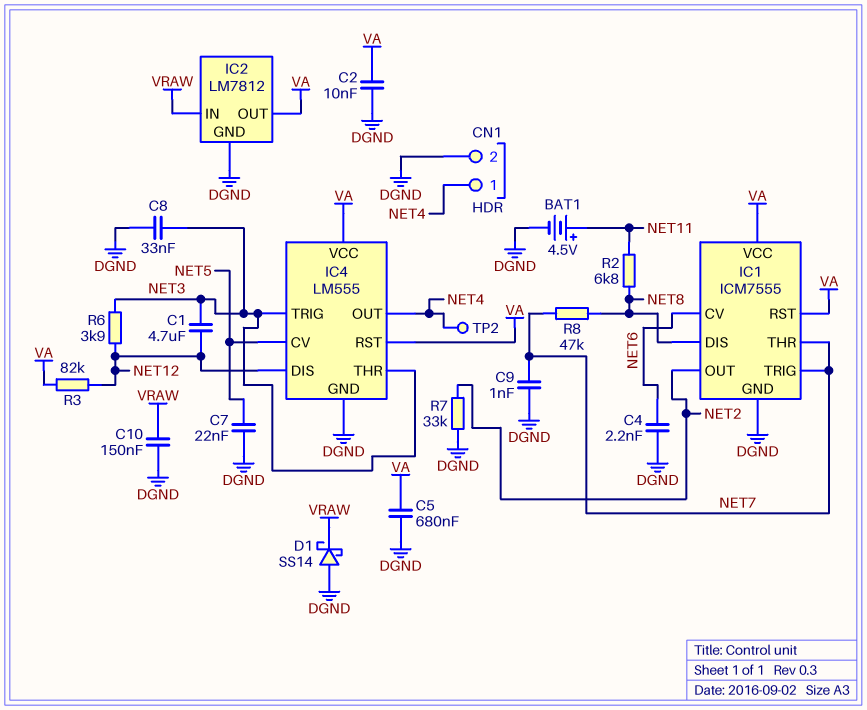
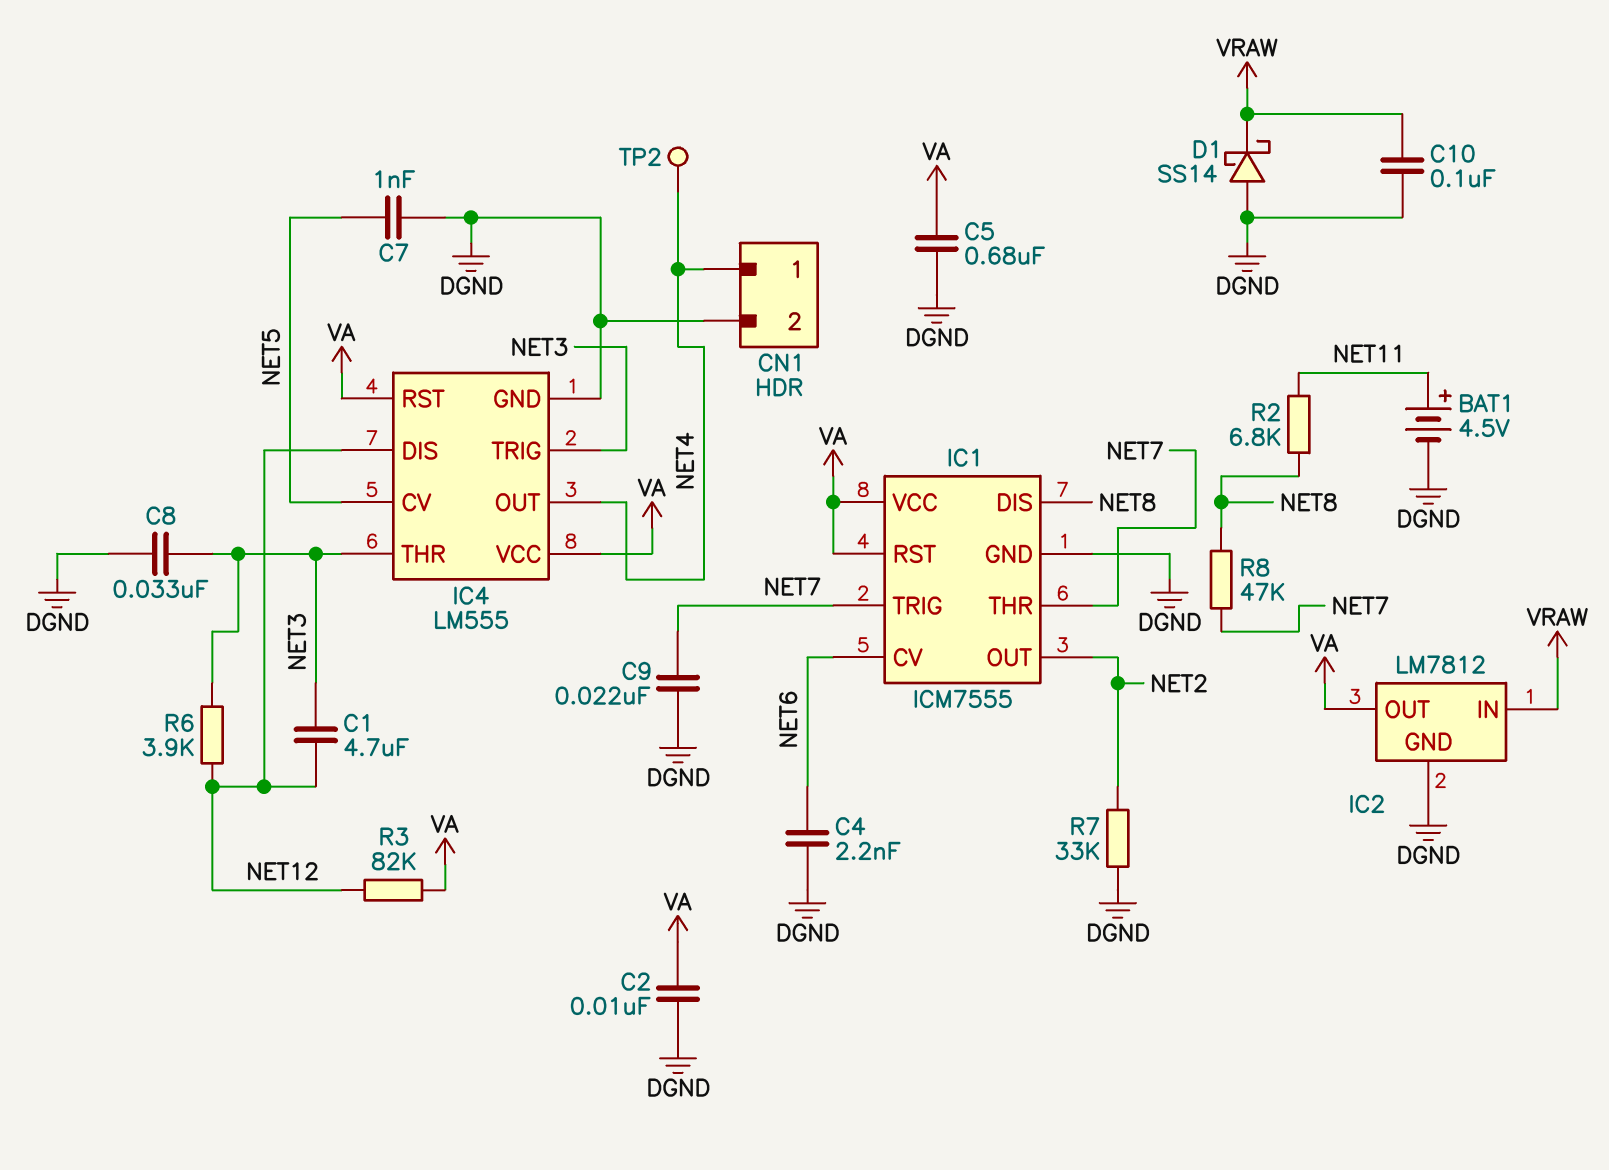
C7: 22nF (DGND, NET5) -> 1nF (DGND, NET5)
C9: 1nF (DGND, NET7) -> 22nF (DGND, NET7)
C10: 150nF (DGND, VRAW) -> 100nF (DGND, VRAW)

